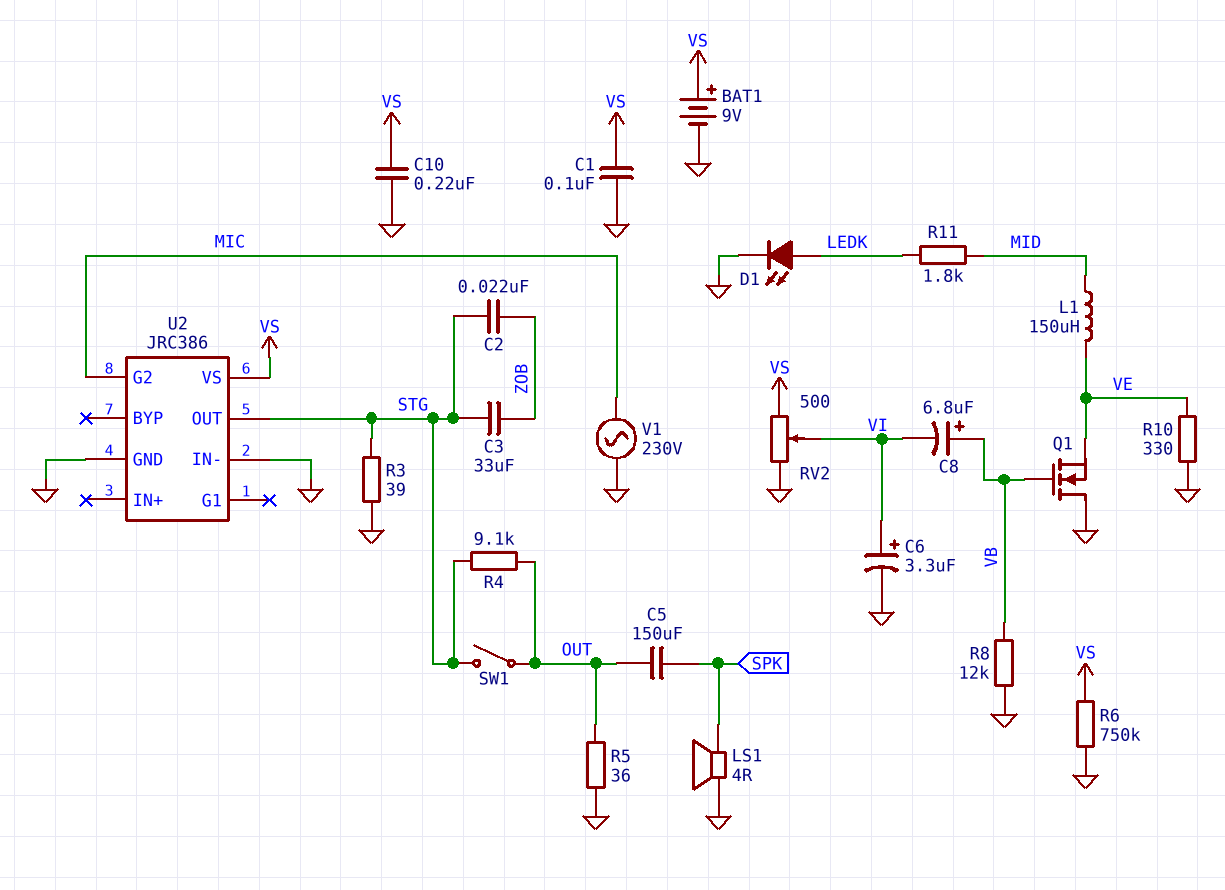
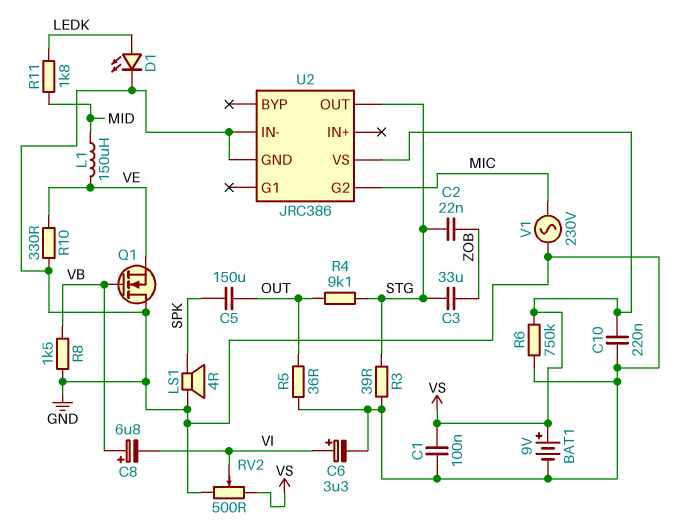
R8: 12k (GND, VB) -> 1.5k (GND, VB)
SW1: switch (OUT, STG) -> none

